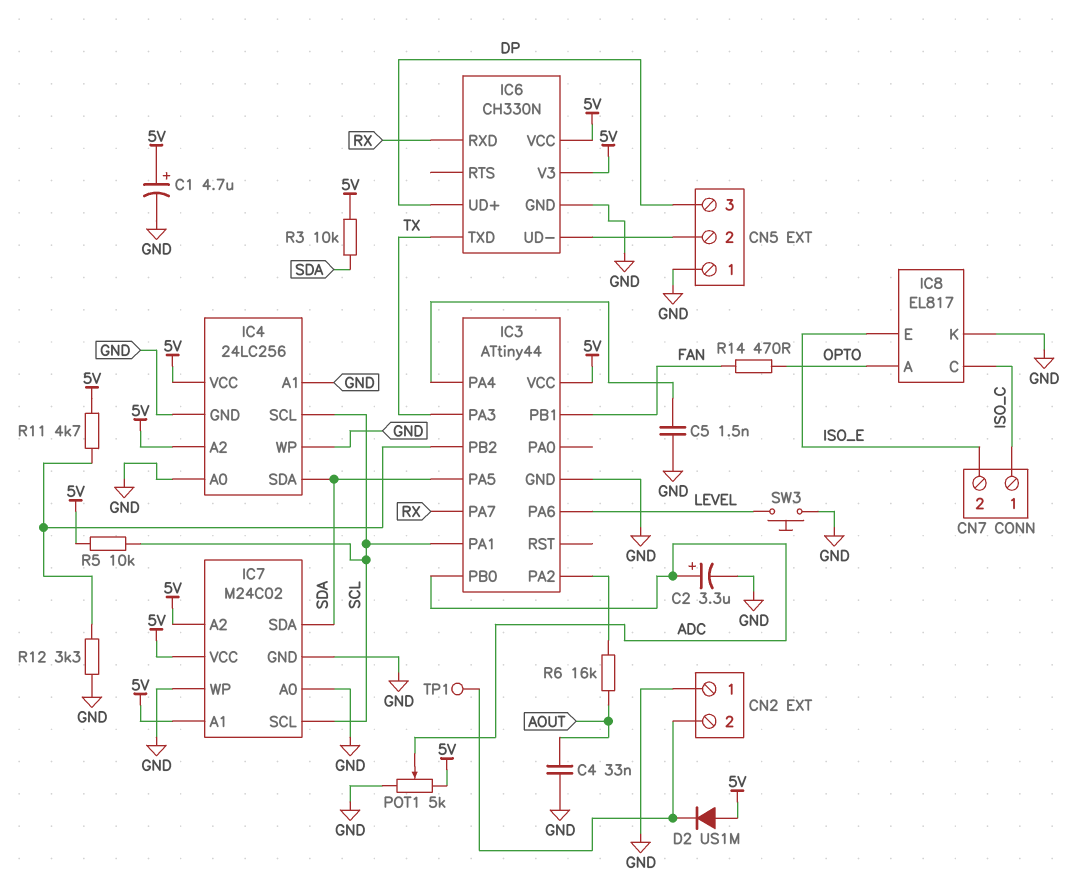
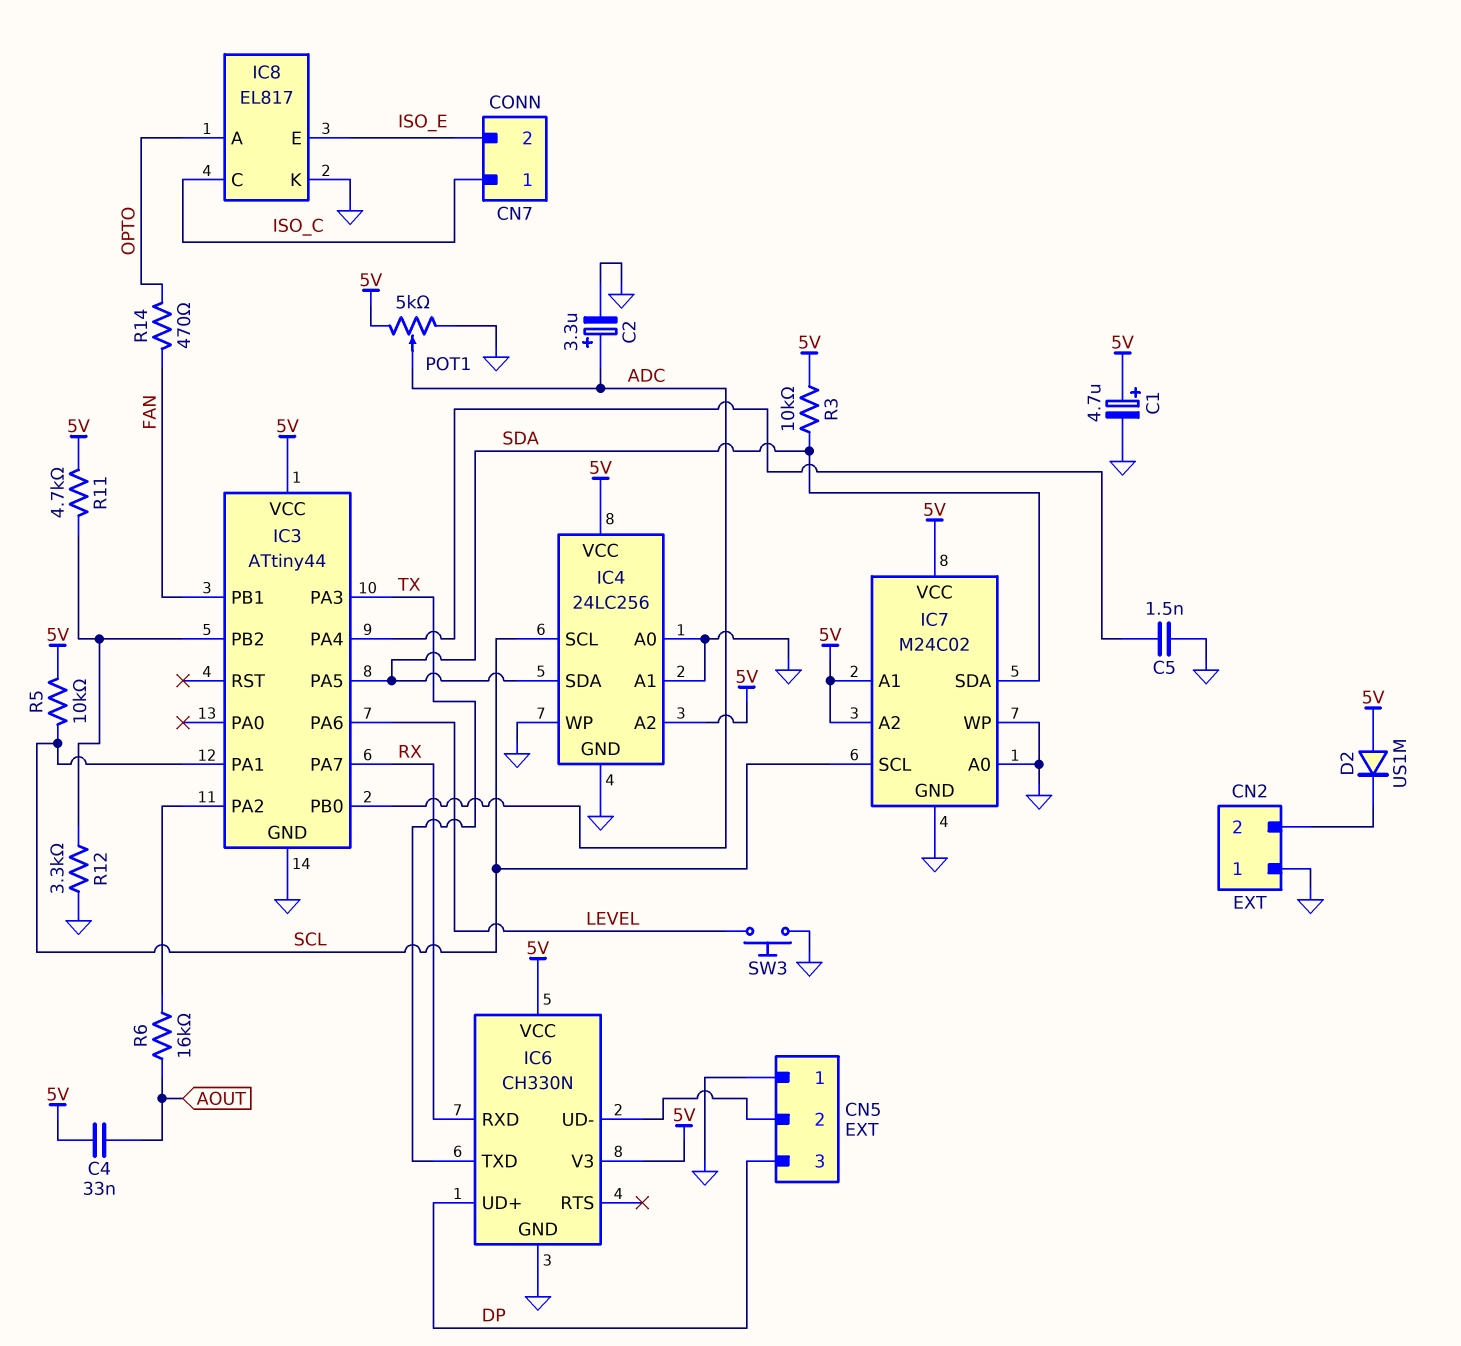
C4: 33nF (AOUT, GND) -> 33nF (5V, AOUT)
TP1: test point (CN2/2) -> none

